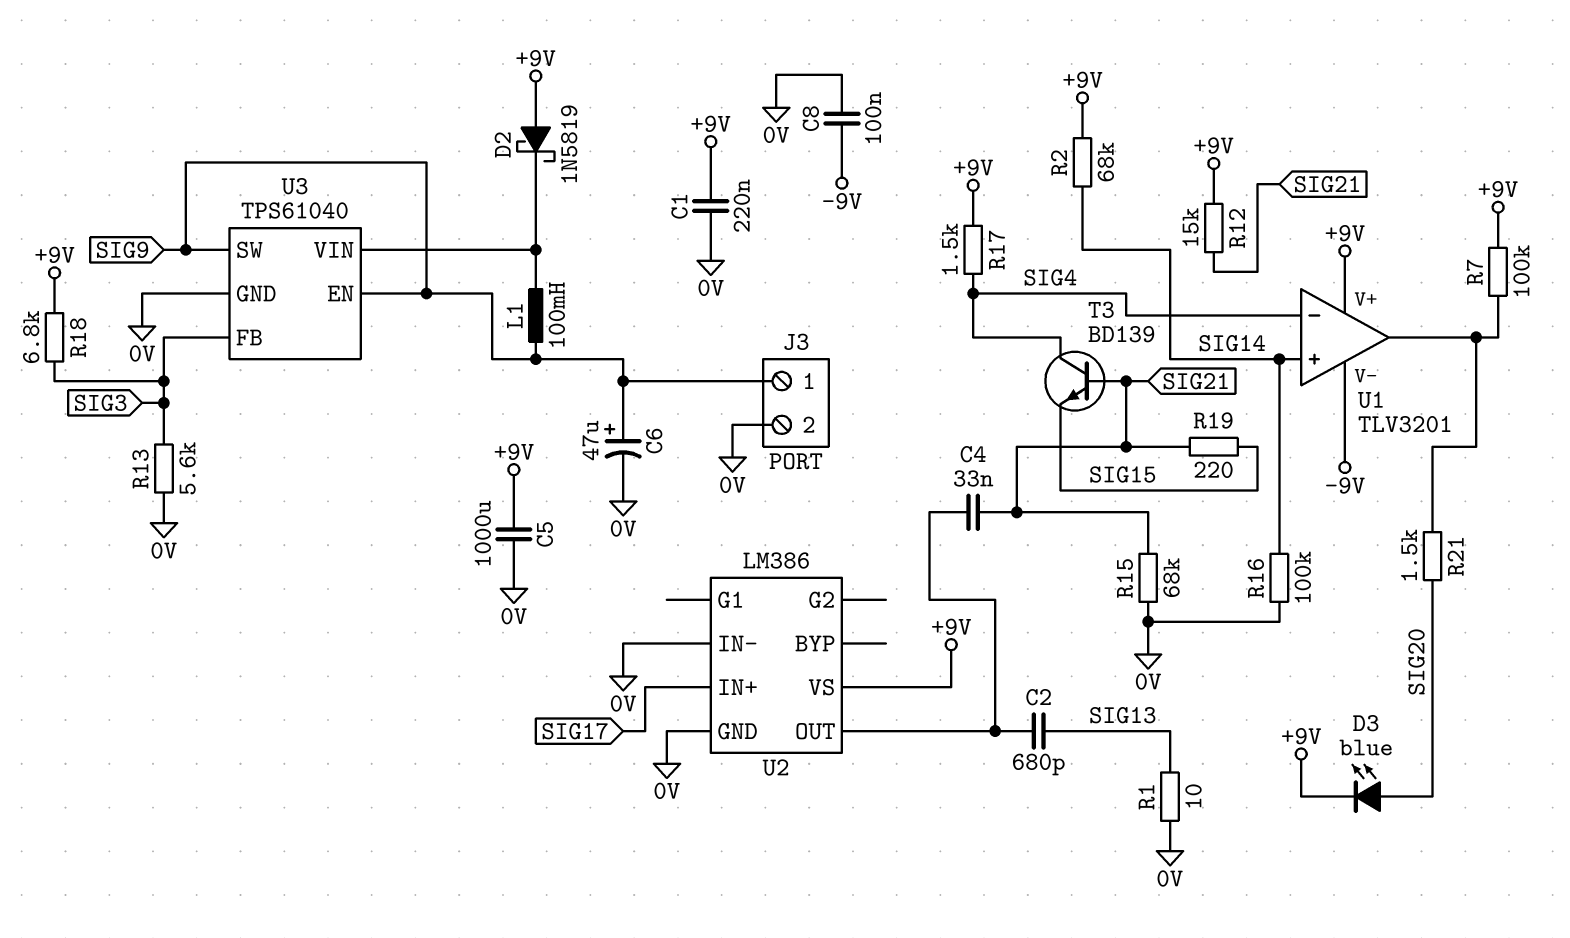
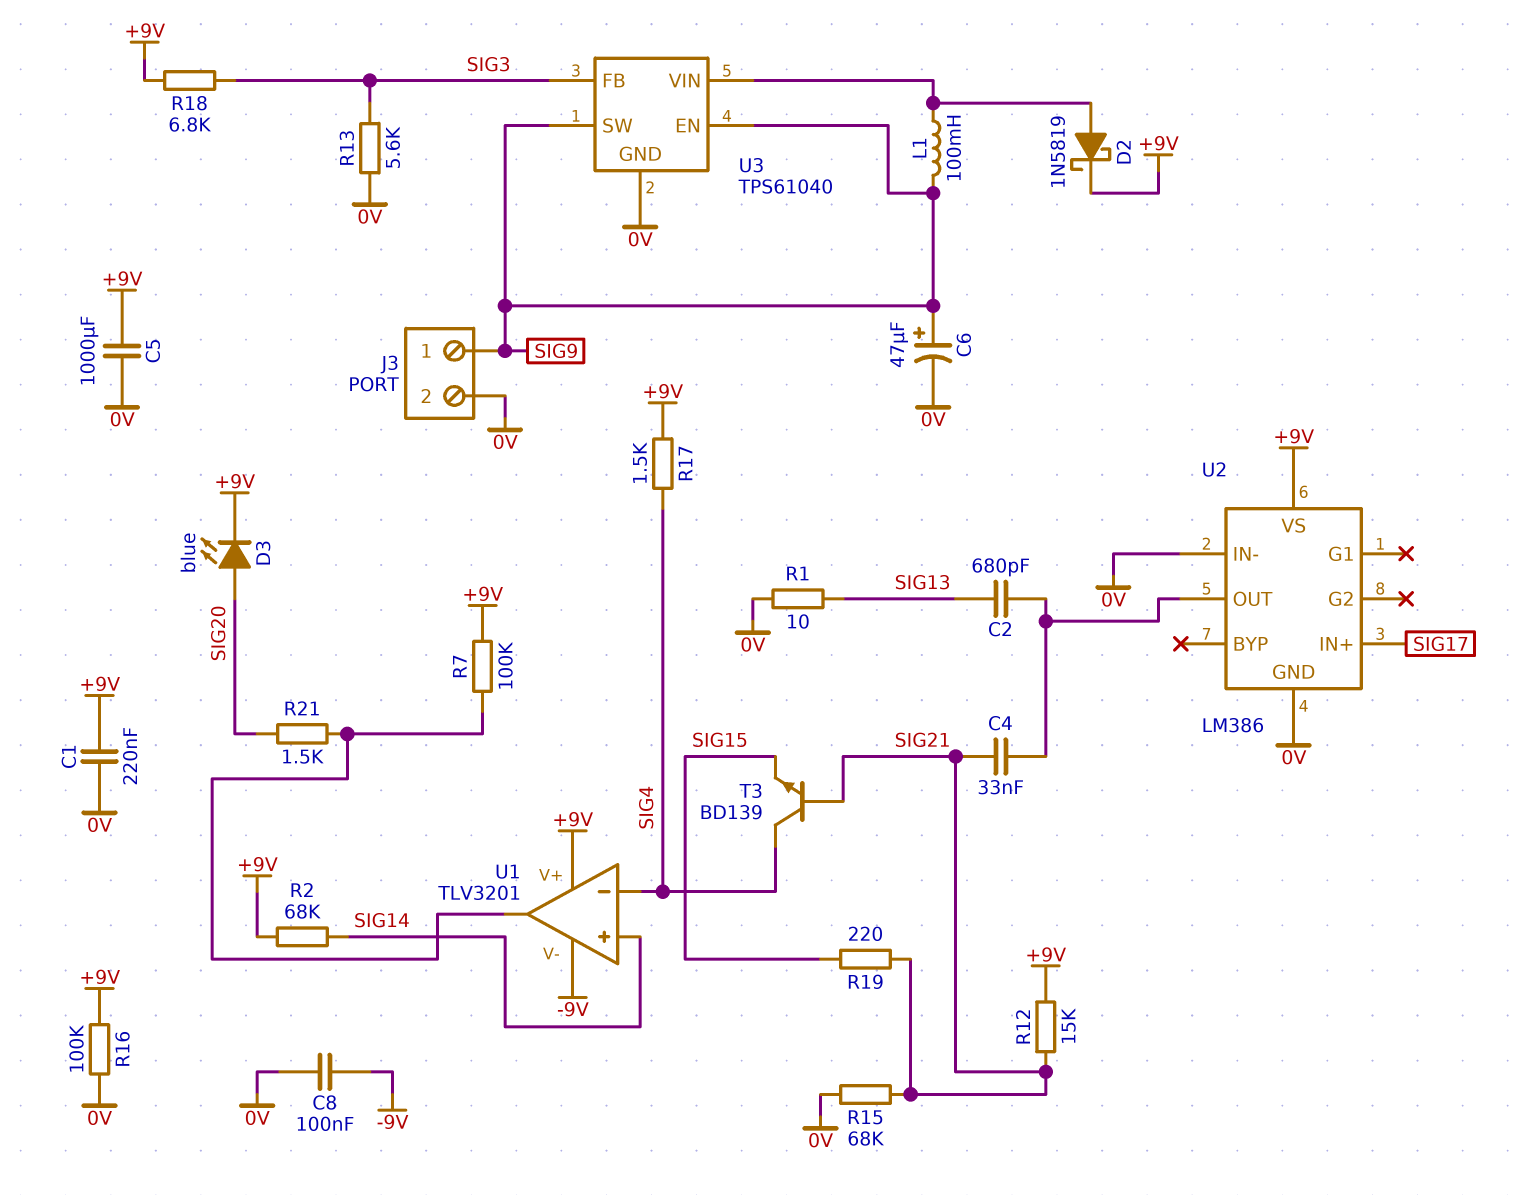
D2: schottky 1N5819 (A +9V, K U3/VIN) -> schottky 1N5819 (A U3/VIN, K +9V)
R16: 100k (0V, SIG14) -> 100k (+9V, 0V)

